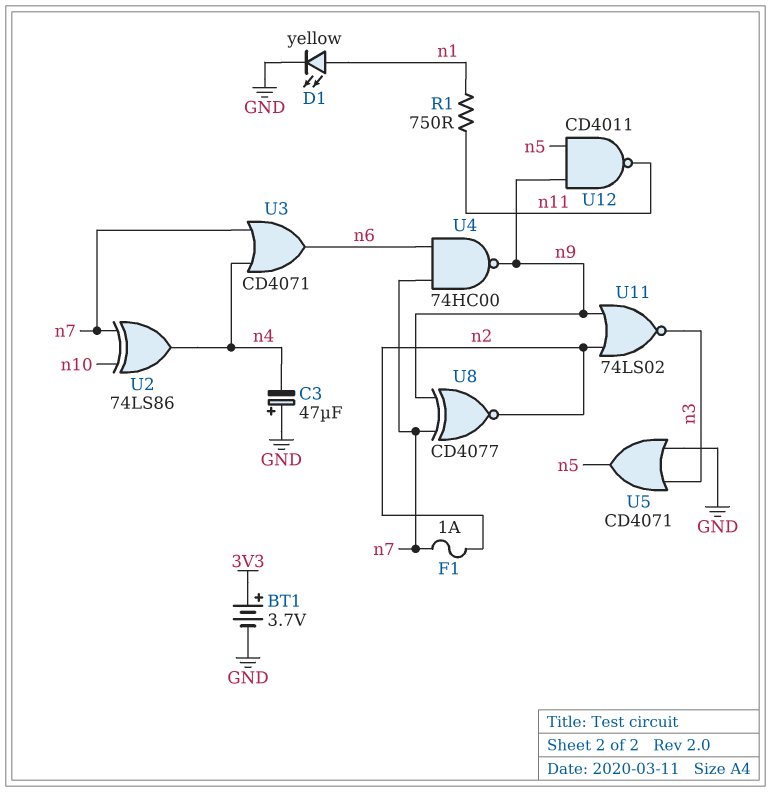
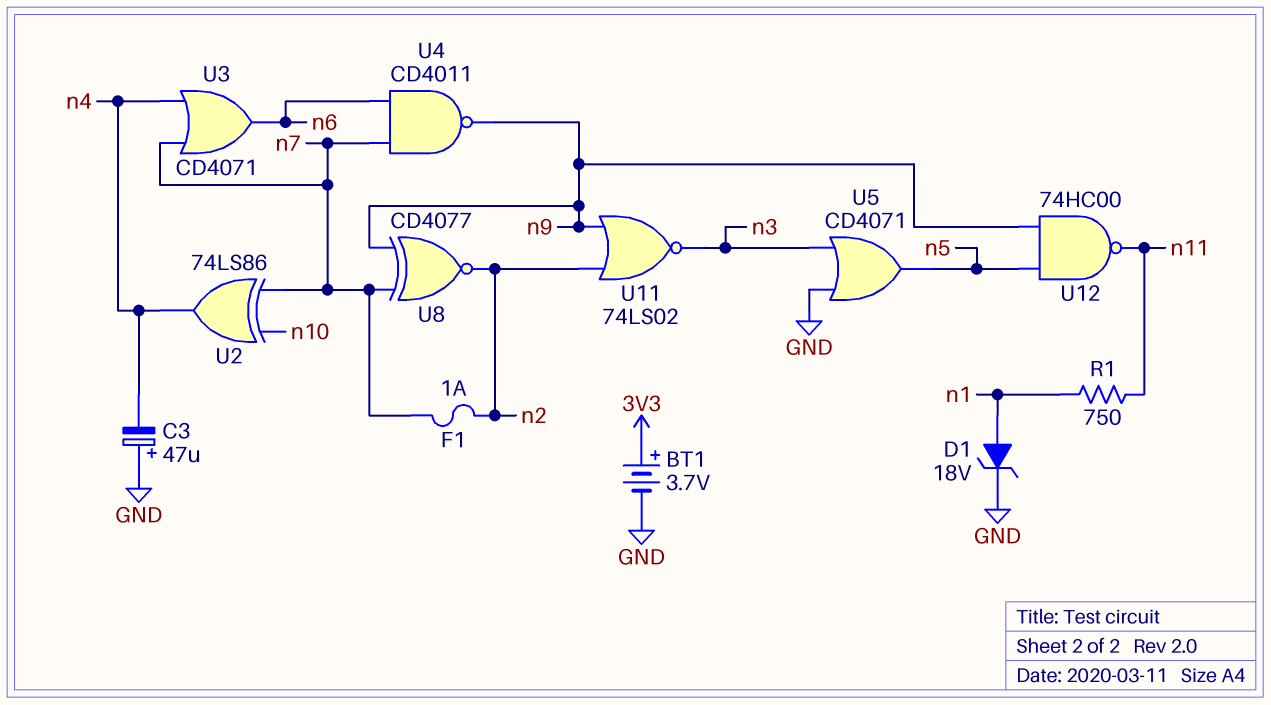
D1: LED yellow (A n1, K GND) -> zener 18V (A n1, K GND)
U4: NAND 74HC00 (in n6, in n7, out n9) -> NAND CD4011 (in n6, in n7, out n9)
U12: NAND CD4011 (in n5, in n9, out n11) -> NAND 74HC00 (in n5, in n9, out n11)

